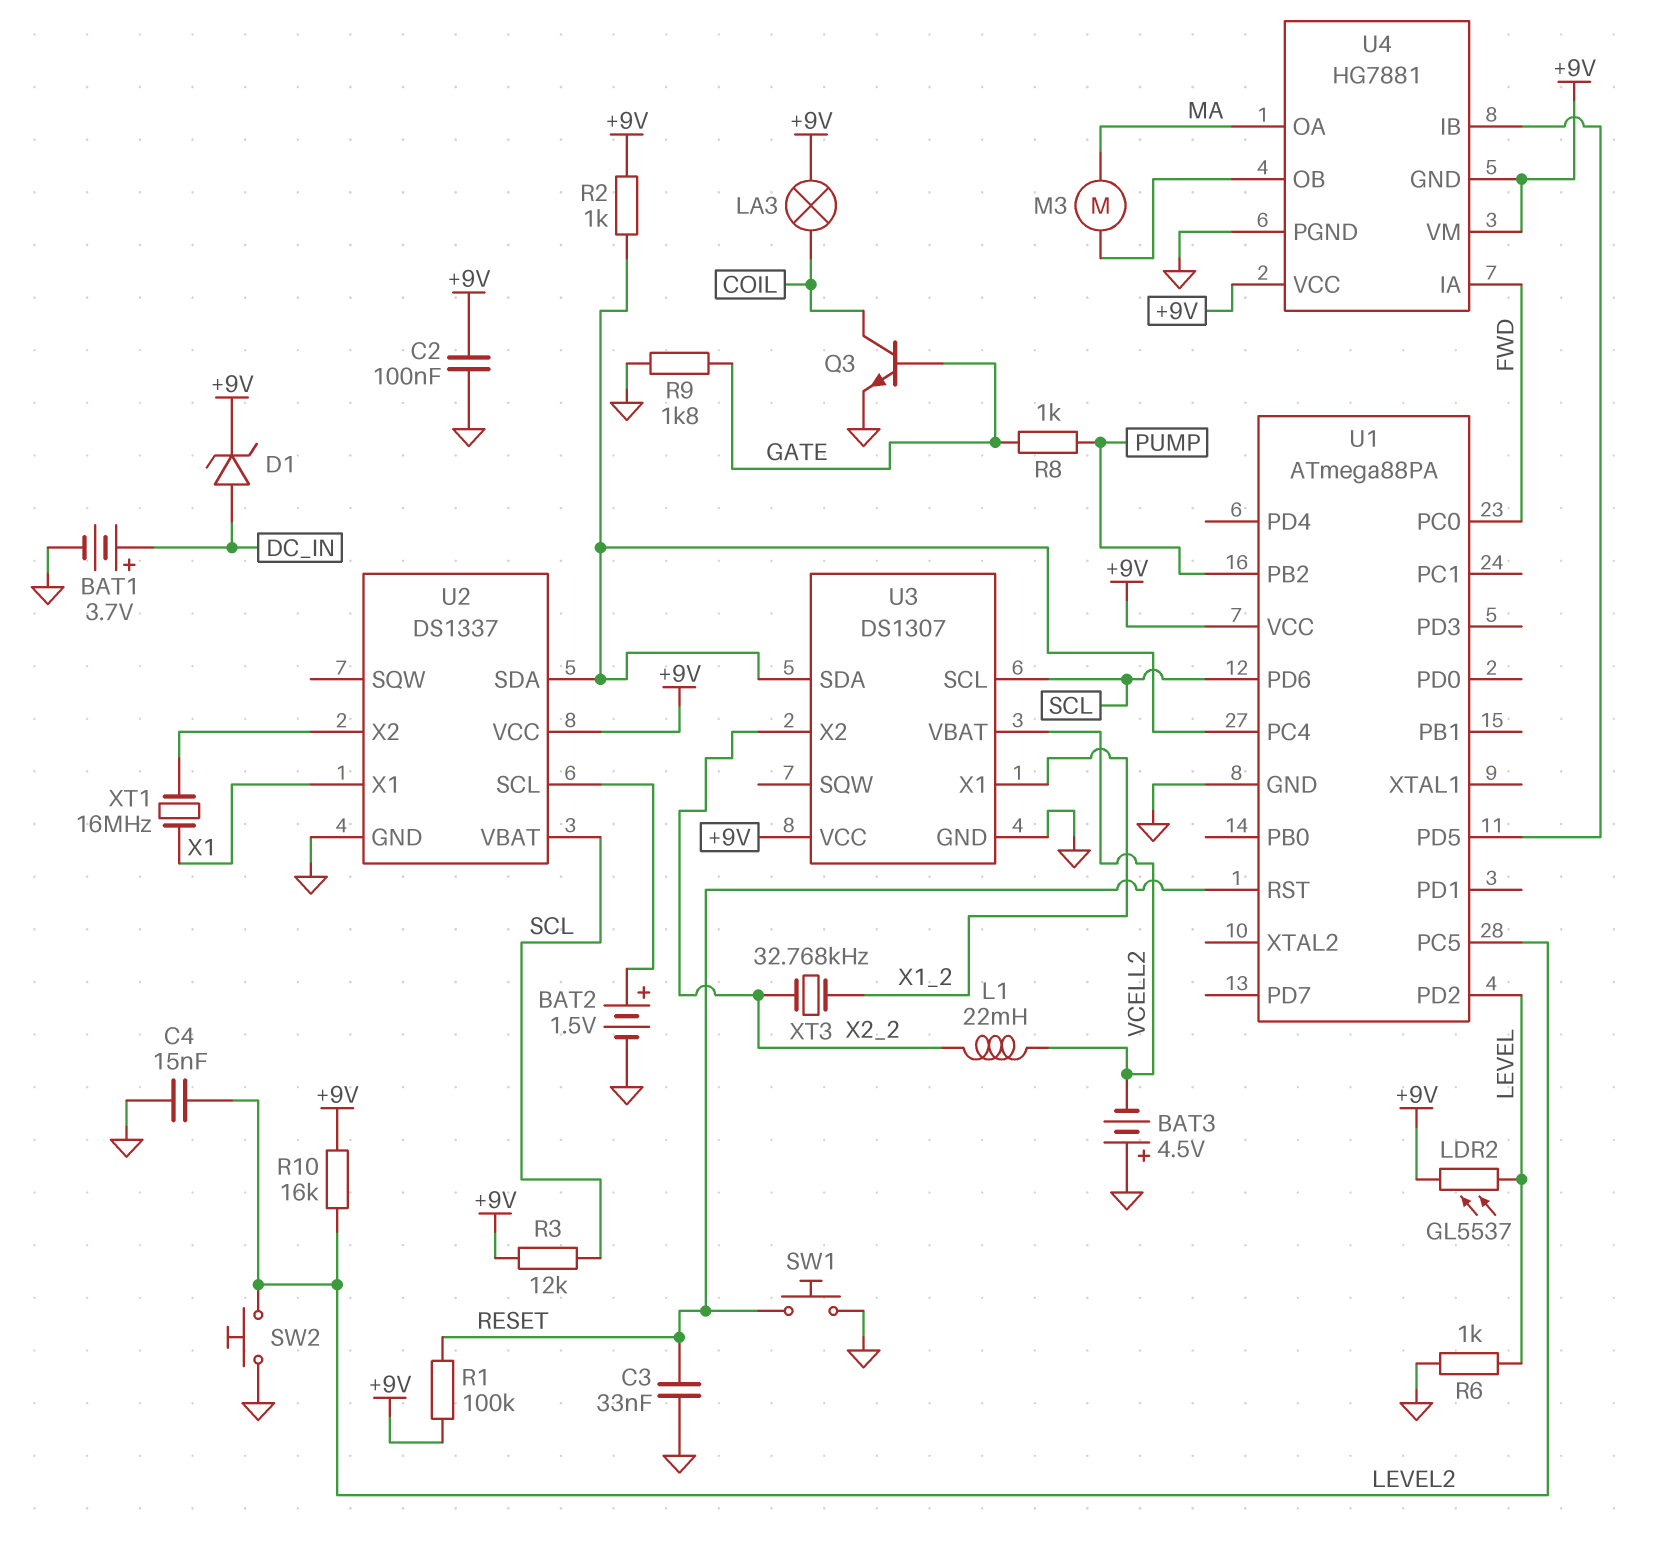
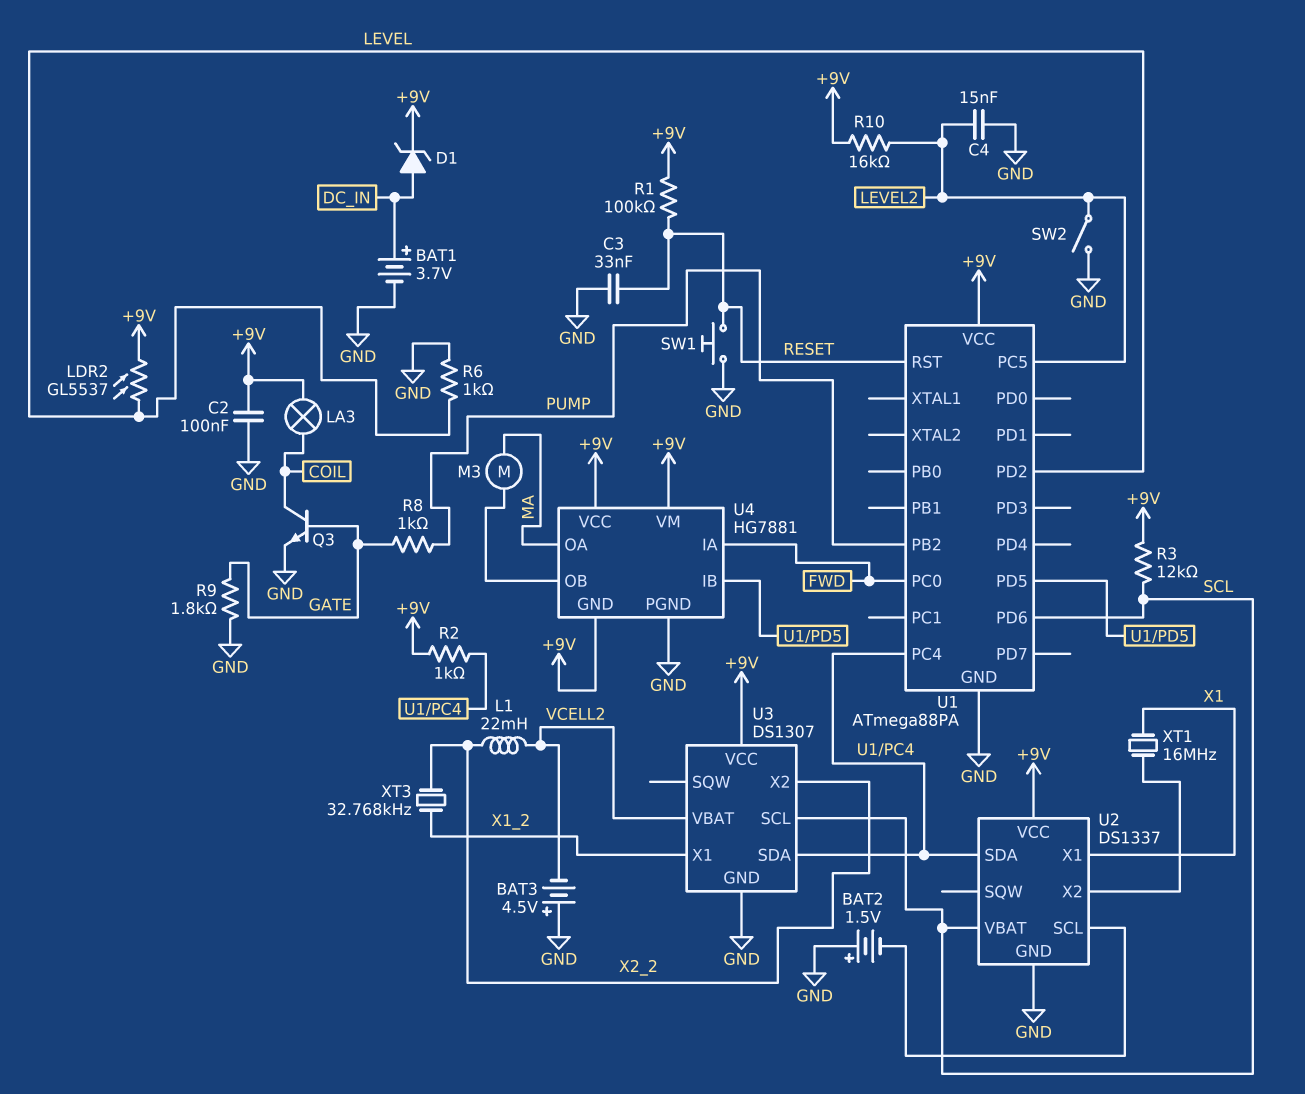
BAT2: 1.5V (plus U2/SCL, minus GND) -> 1.5V (plus GND, minus U2/SCL)
SW2: button (GND, LEVEL2) -> switch (GND, LEVEL2)

